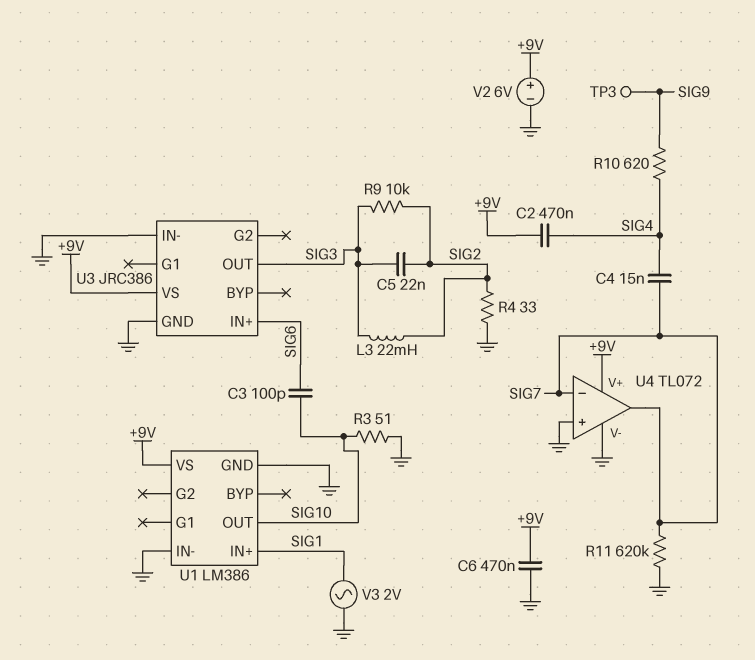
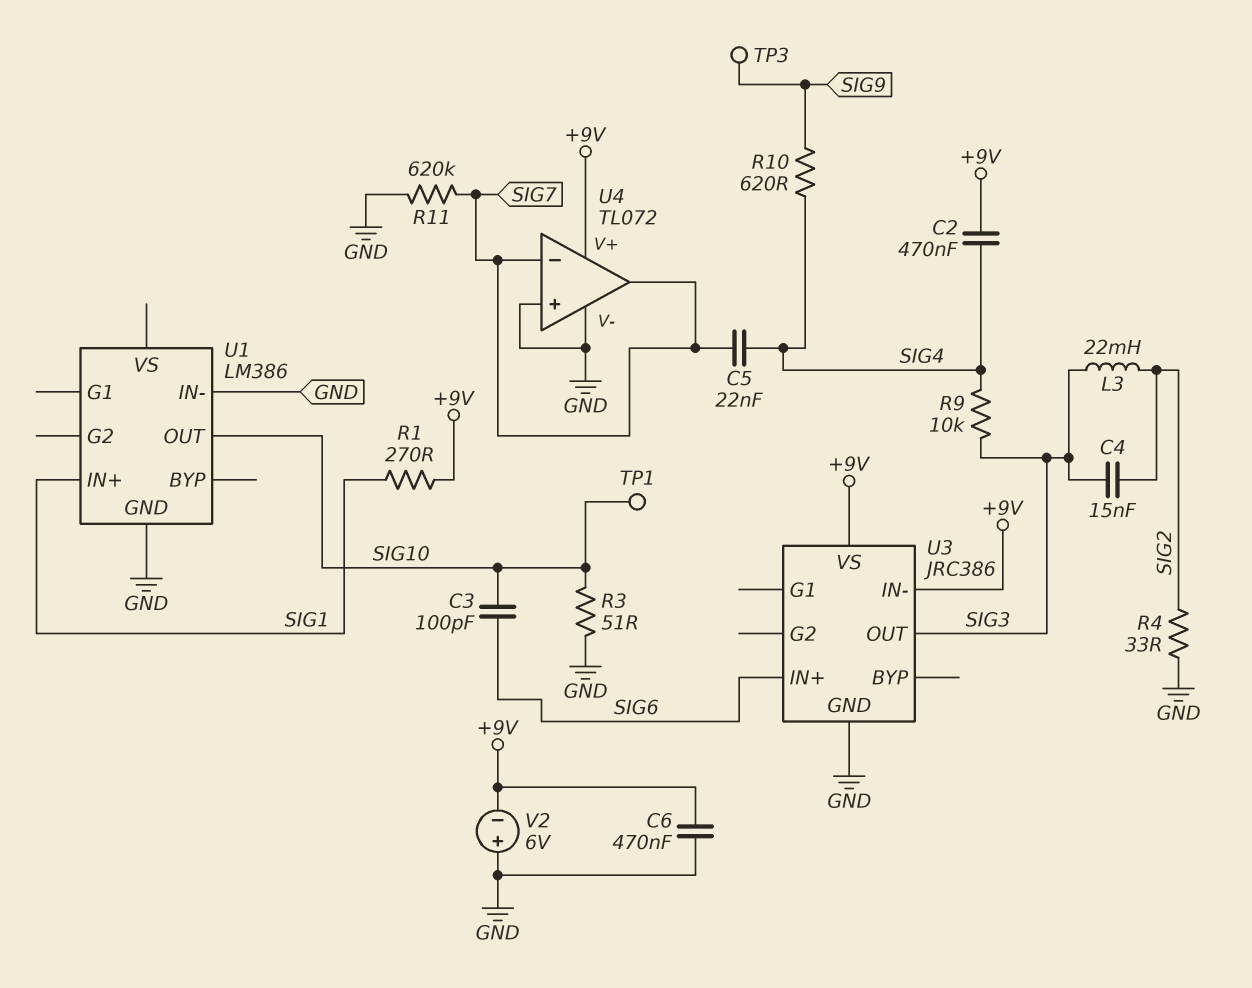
C4: 15nF (SIG4, SIG7) -> 15nF (SIG2, SIG3)
C5: 22nF (SIG2, SIG3) -> 22nF (SIG4, SIG7)
R1: none -> 270 (+9V, SIG1)
R9: 10k (SIG2, SIG3) -> 10k (SIG3, SIG4)
TP1: none -> test point (SIG10)
U1 pin VS: +9V -> none
U3 pin IN-: GND -> +9V
V2: 6V (plus +9V, minus GND) -> 6V (plus GND, minus +9V)
V3: AC 2V (GND, SIG1) -> none

